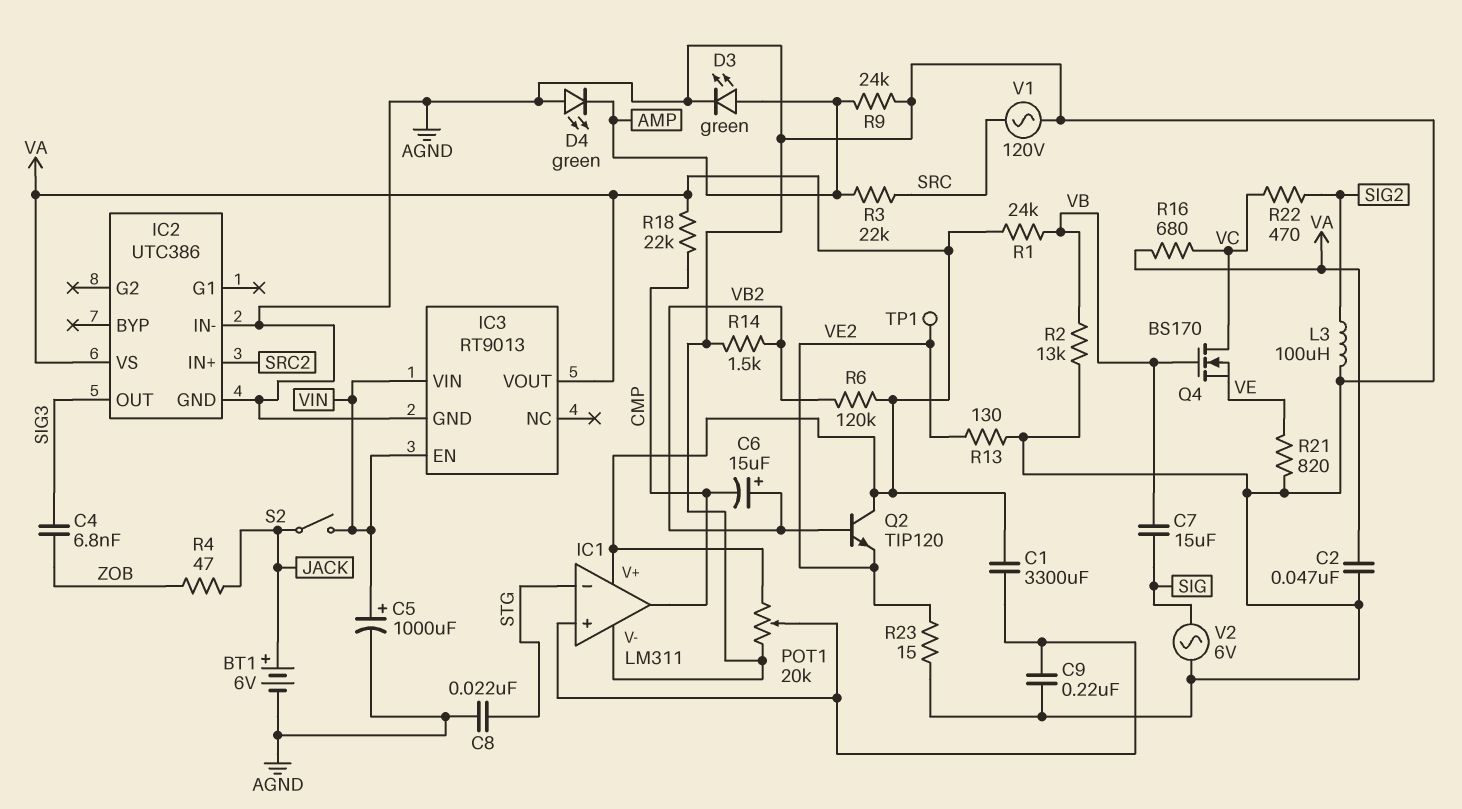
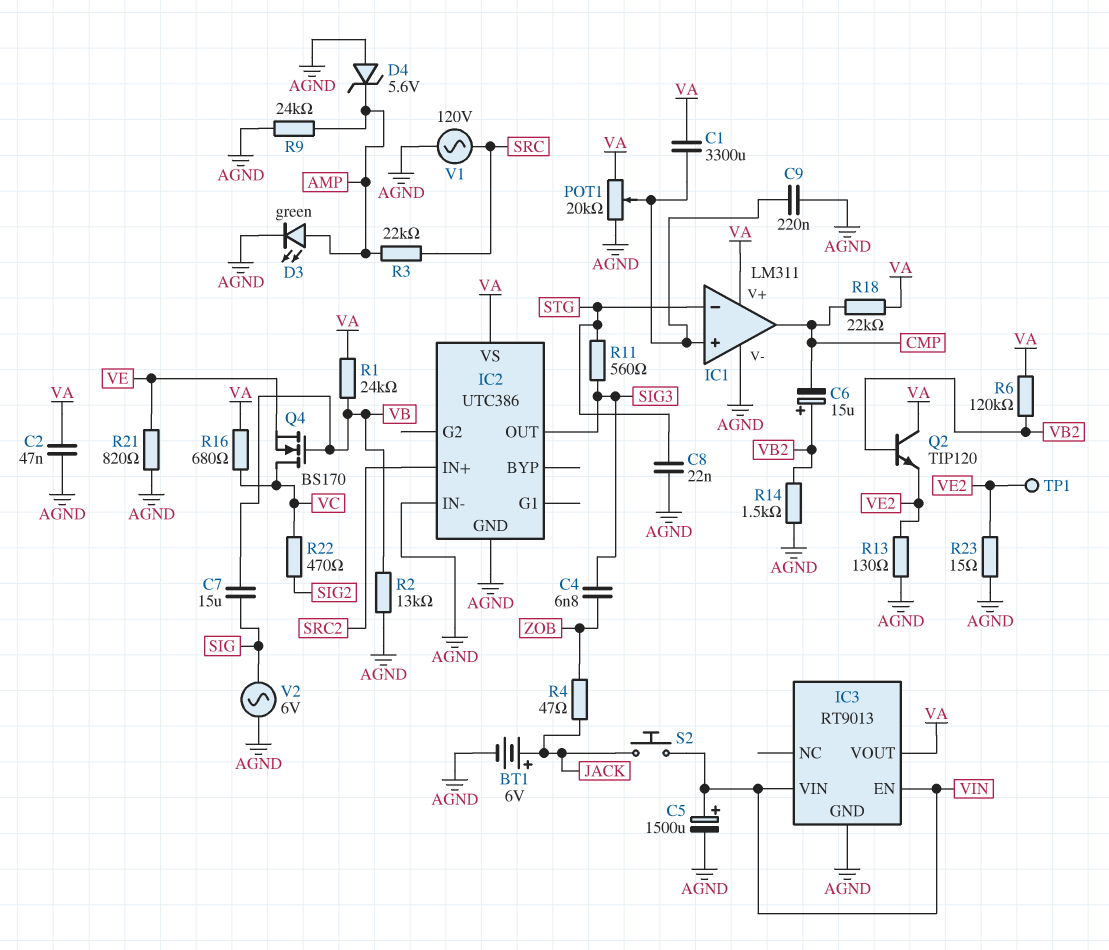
C5: 1000uF (plus VIN, minus AGND) -> 1500uF (plus VIN, minus AGND)
D4: LED green (A AGND, K AMP) -> zener 5.6V (A AGND, K AMP)
L3: 100uH (AGND, SIG2) -> none
R11: none -> 560 (SIG3, STG)
S2: switch (JACK, VIN) -> button (JACK, VIN)

